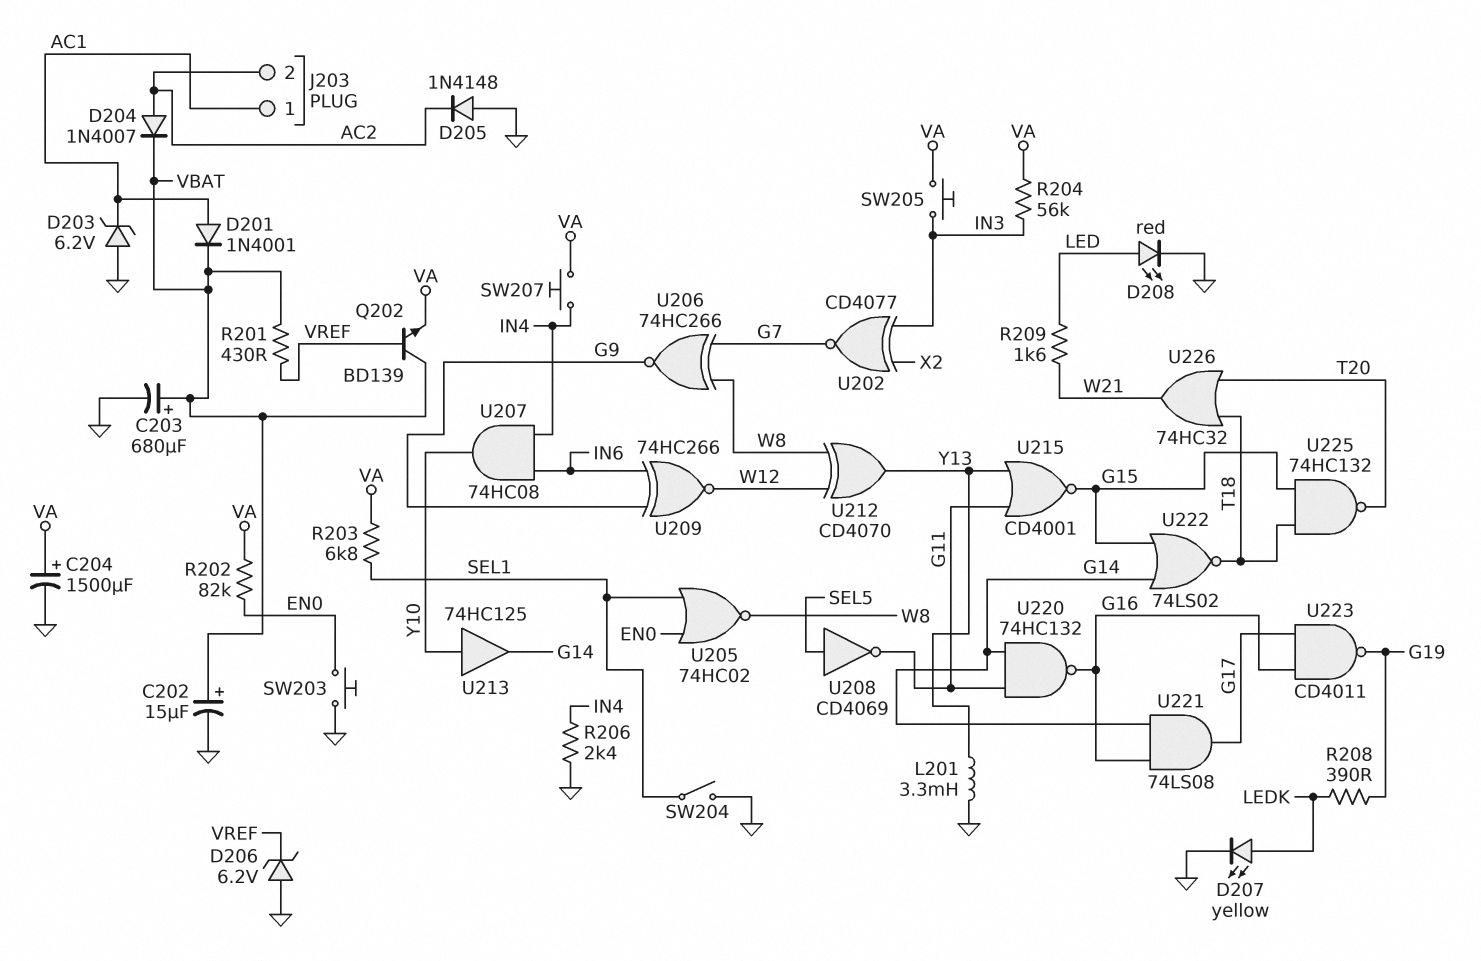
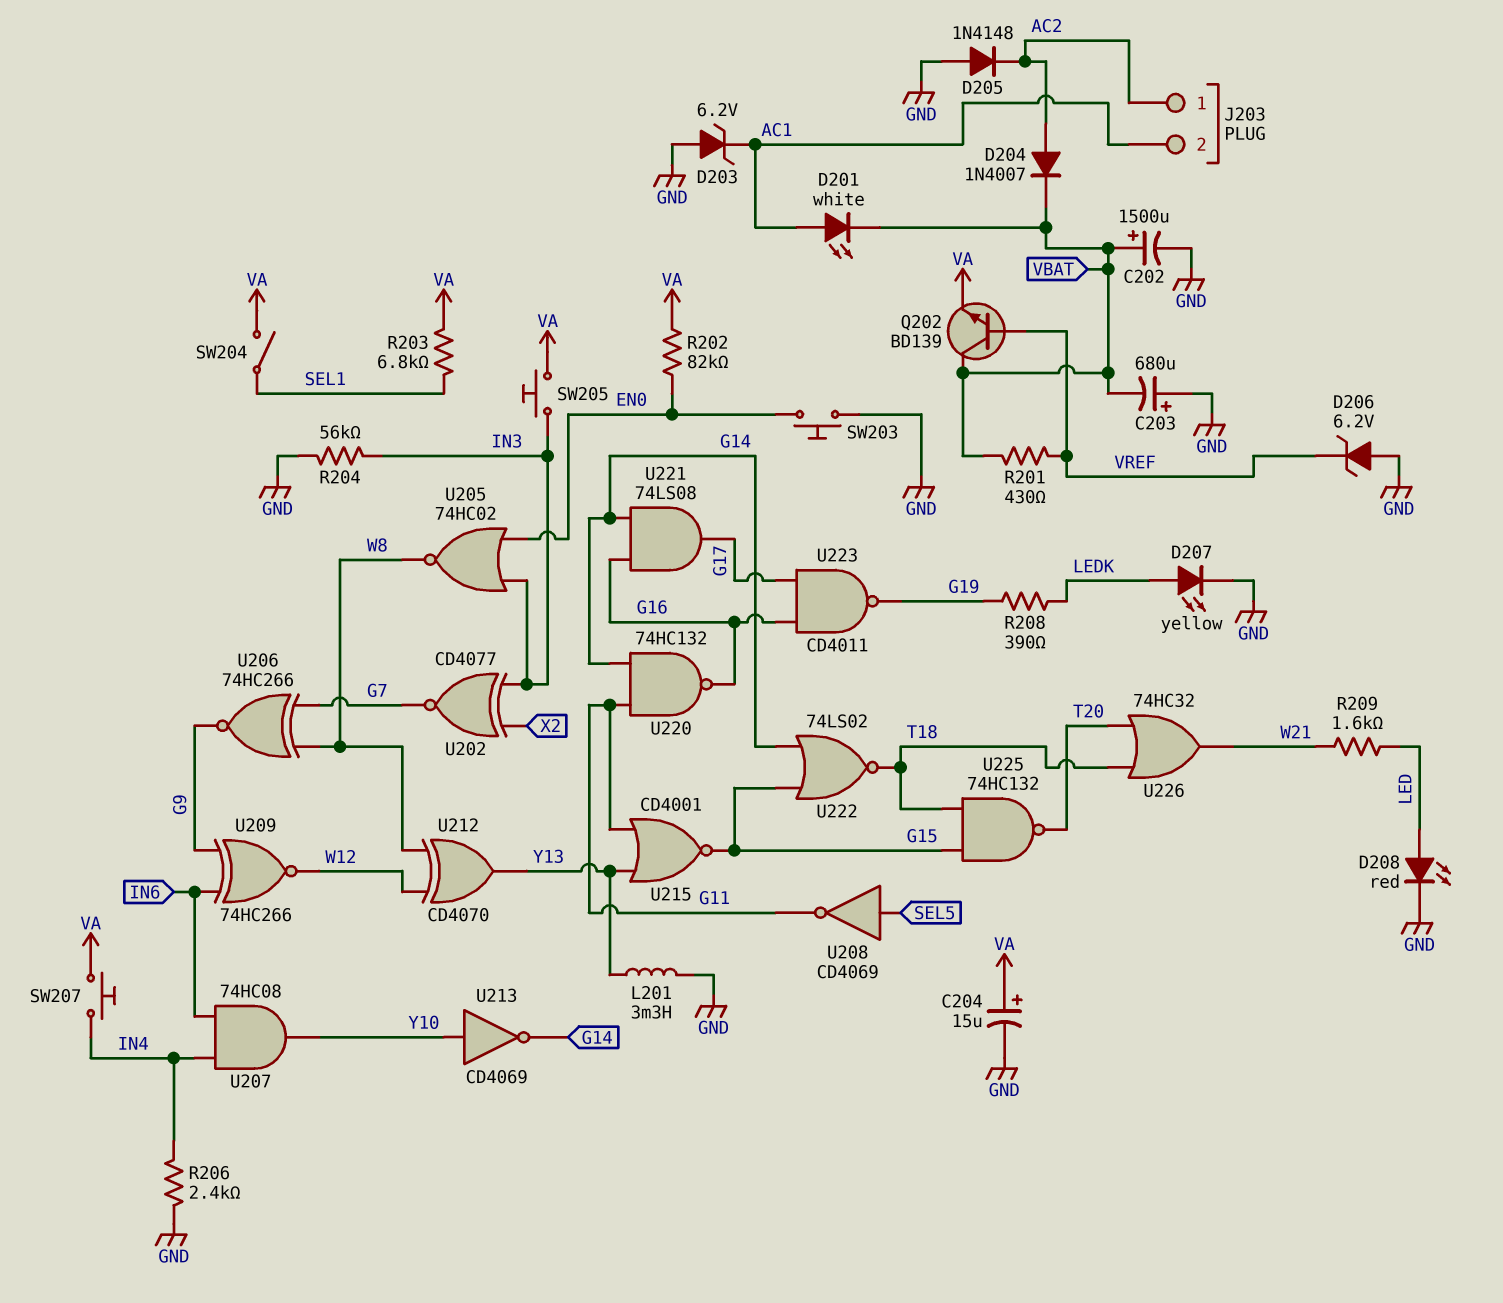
C202: 15uF (plus VBAT, minus GND) -> 1500uF (plus VBAT, minus GND)
C203: 680uF (plus VBAT, minus GND) -> 680uF (plus GND, minus VBAT)
C204: 1500uF (plus VA, minus GND) -> 15uF (plus VA, minus GND)
D201: diode 1N4001 (A AC1, K VBAT) -> LED white (A AC1, K VBAT)
J203 pin 1: AC1 -> AC2
J203 pin 2: AC2 -> AC1
R204: 56k (IN3, VA) -> 56k (GND, IN3)
SW204: switch (GND, SEL1) -> switch (SEL1, VA)
U205: NOR 74HC02 (in EN0, in SEL1, out W8) -> NOR 74HC02 (in EN0, in IN3, out W8)
U213: buffer 74HC125 (in Y10, out G14) -> NOT CD4069 (in Y10, out G14)

